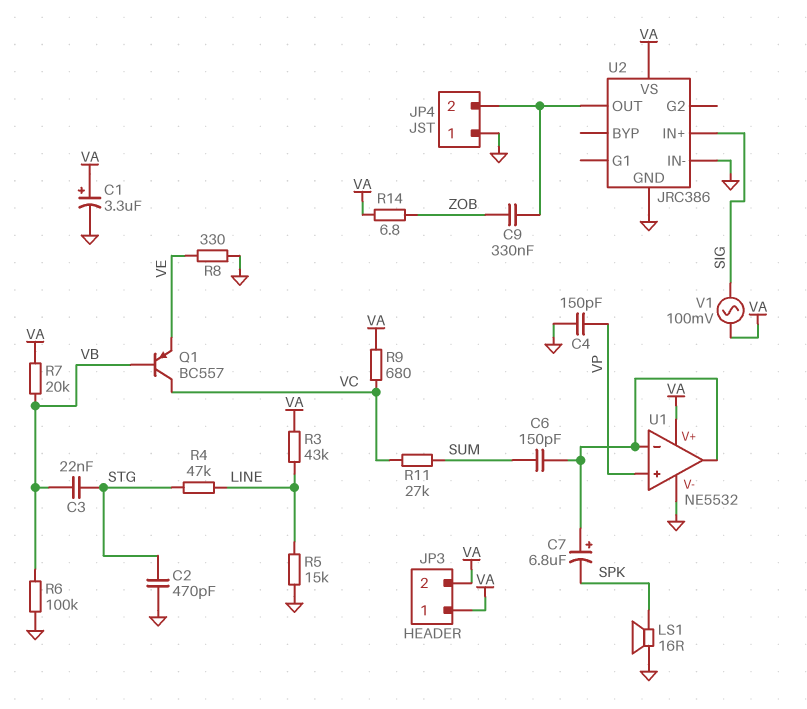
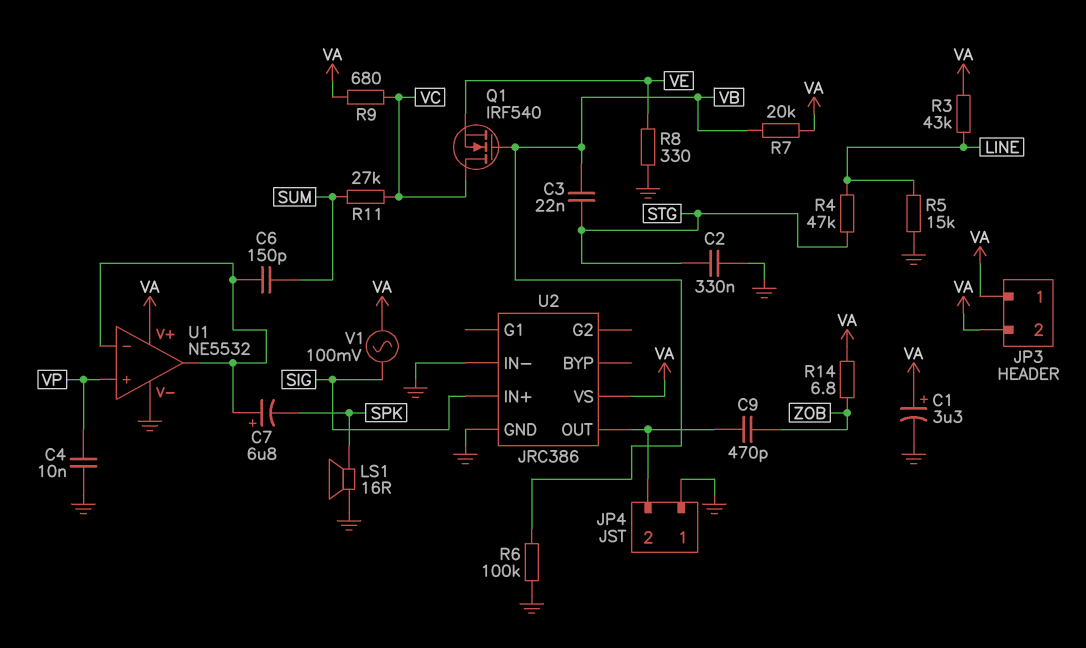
C2: 470pF (GND, STG) -> 330nF (GND, STG)
C4: 150pF (GND, VP) -> 10nF (GND, VP)
C9: 330nF (JP4/2, ZOB) -> 470pF (JP4/2, ZOB)
Q1: PNP BC557 (B VB, C VC, E VE) -> NMOS IRF540 (G VB, D VC, S VE)

